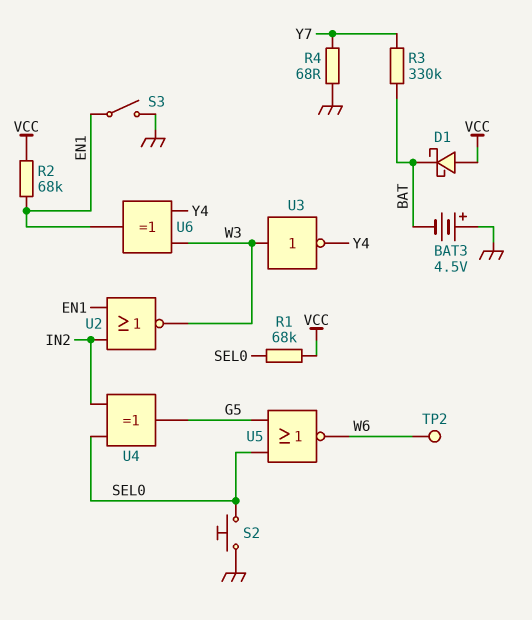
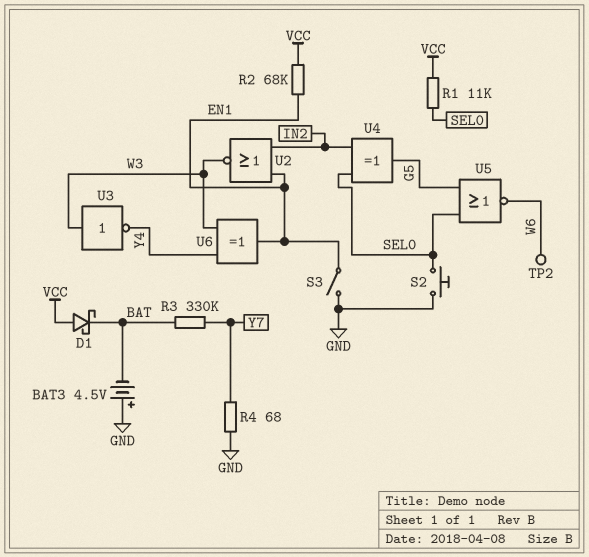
R1: 68k (SEL0, VCC) -> 11k (SEL0, VCC)

